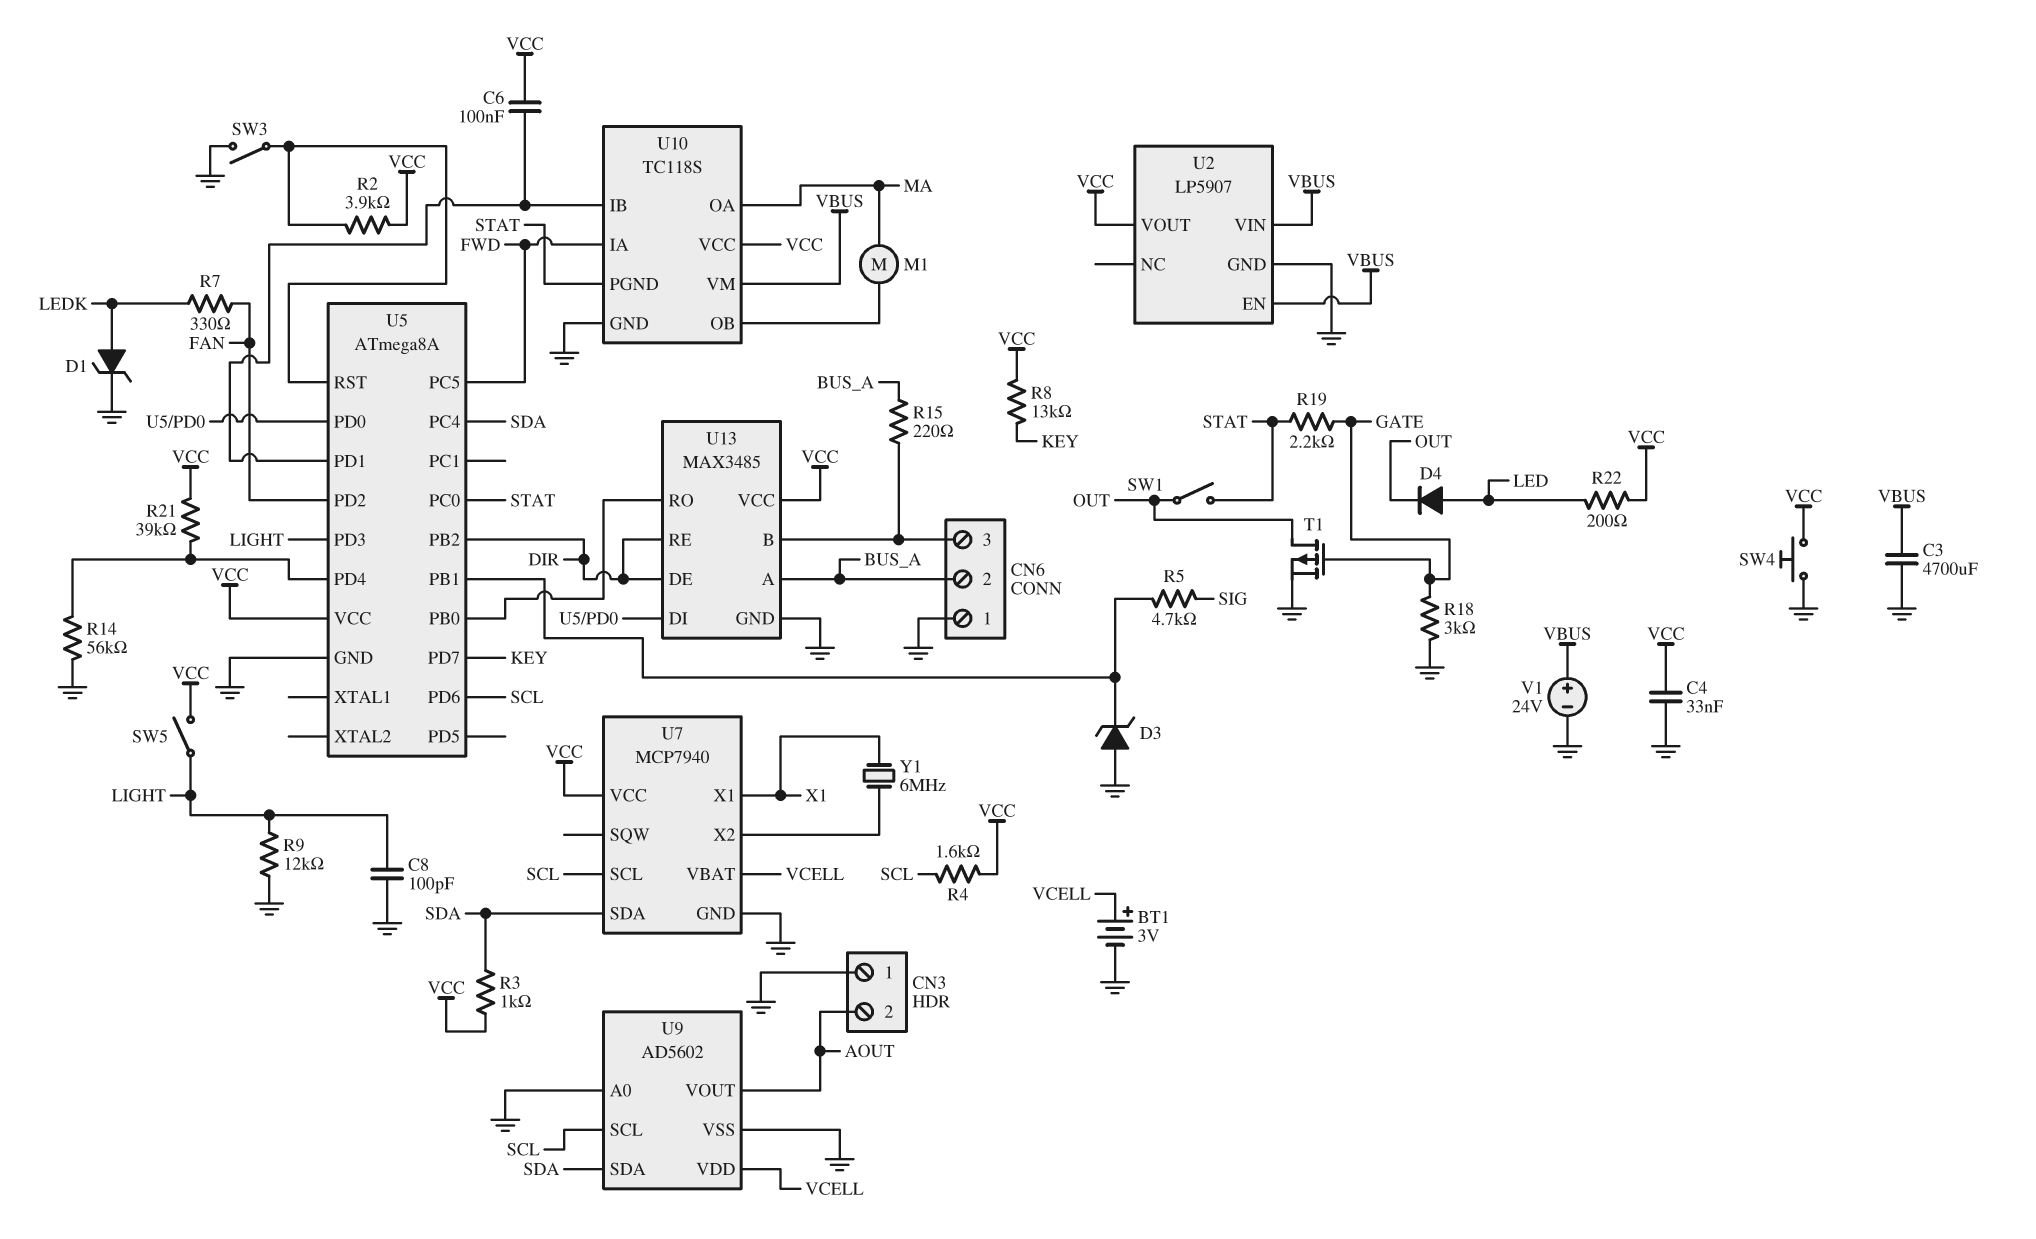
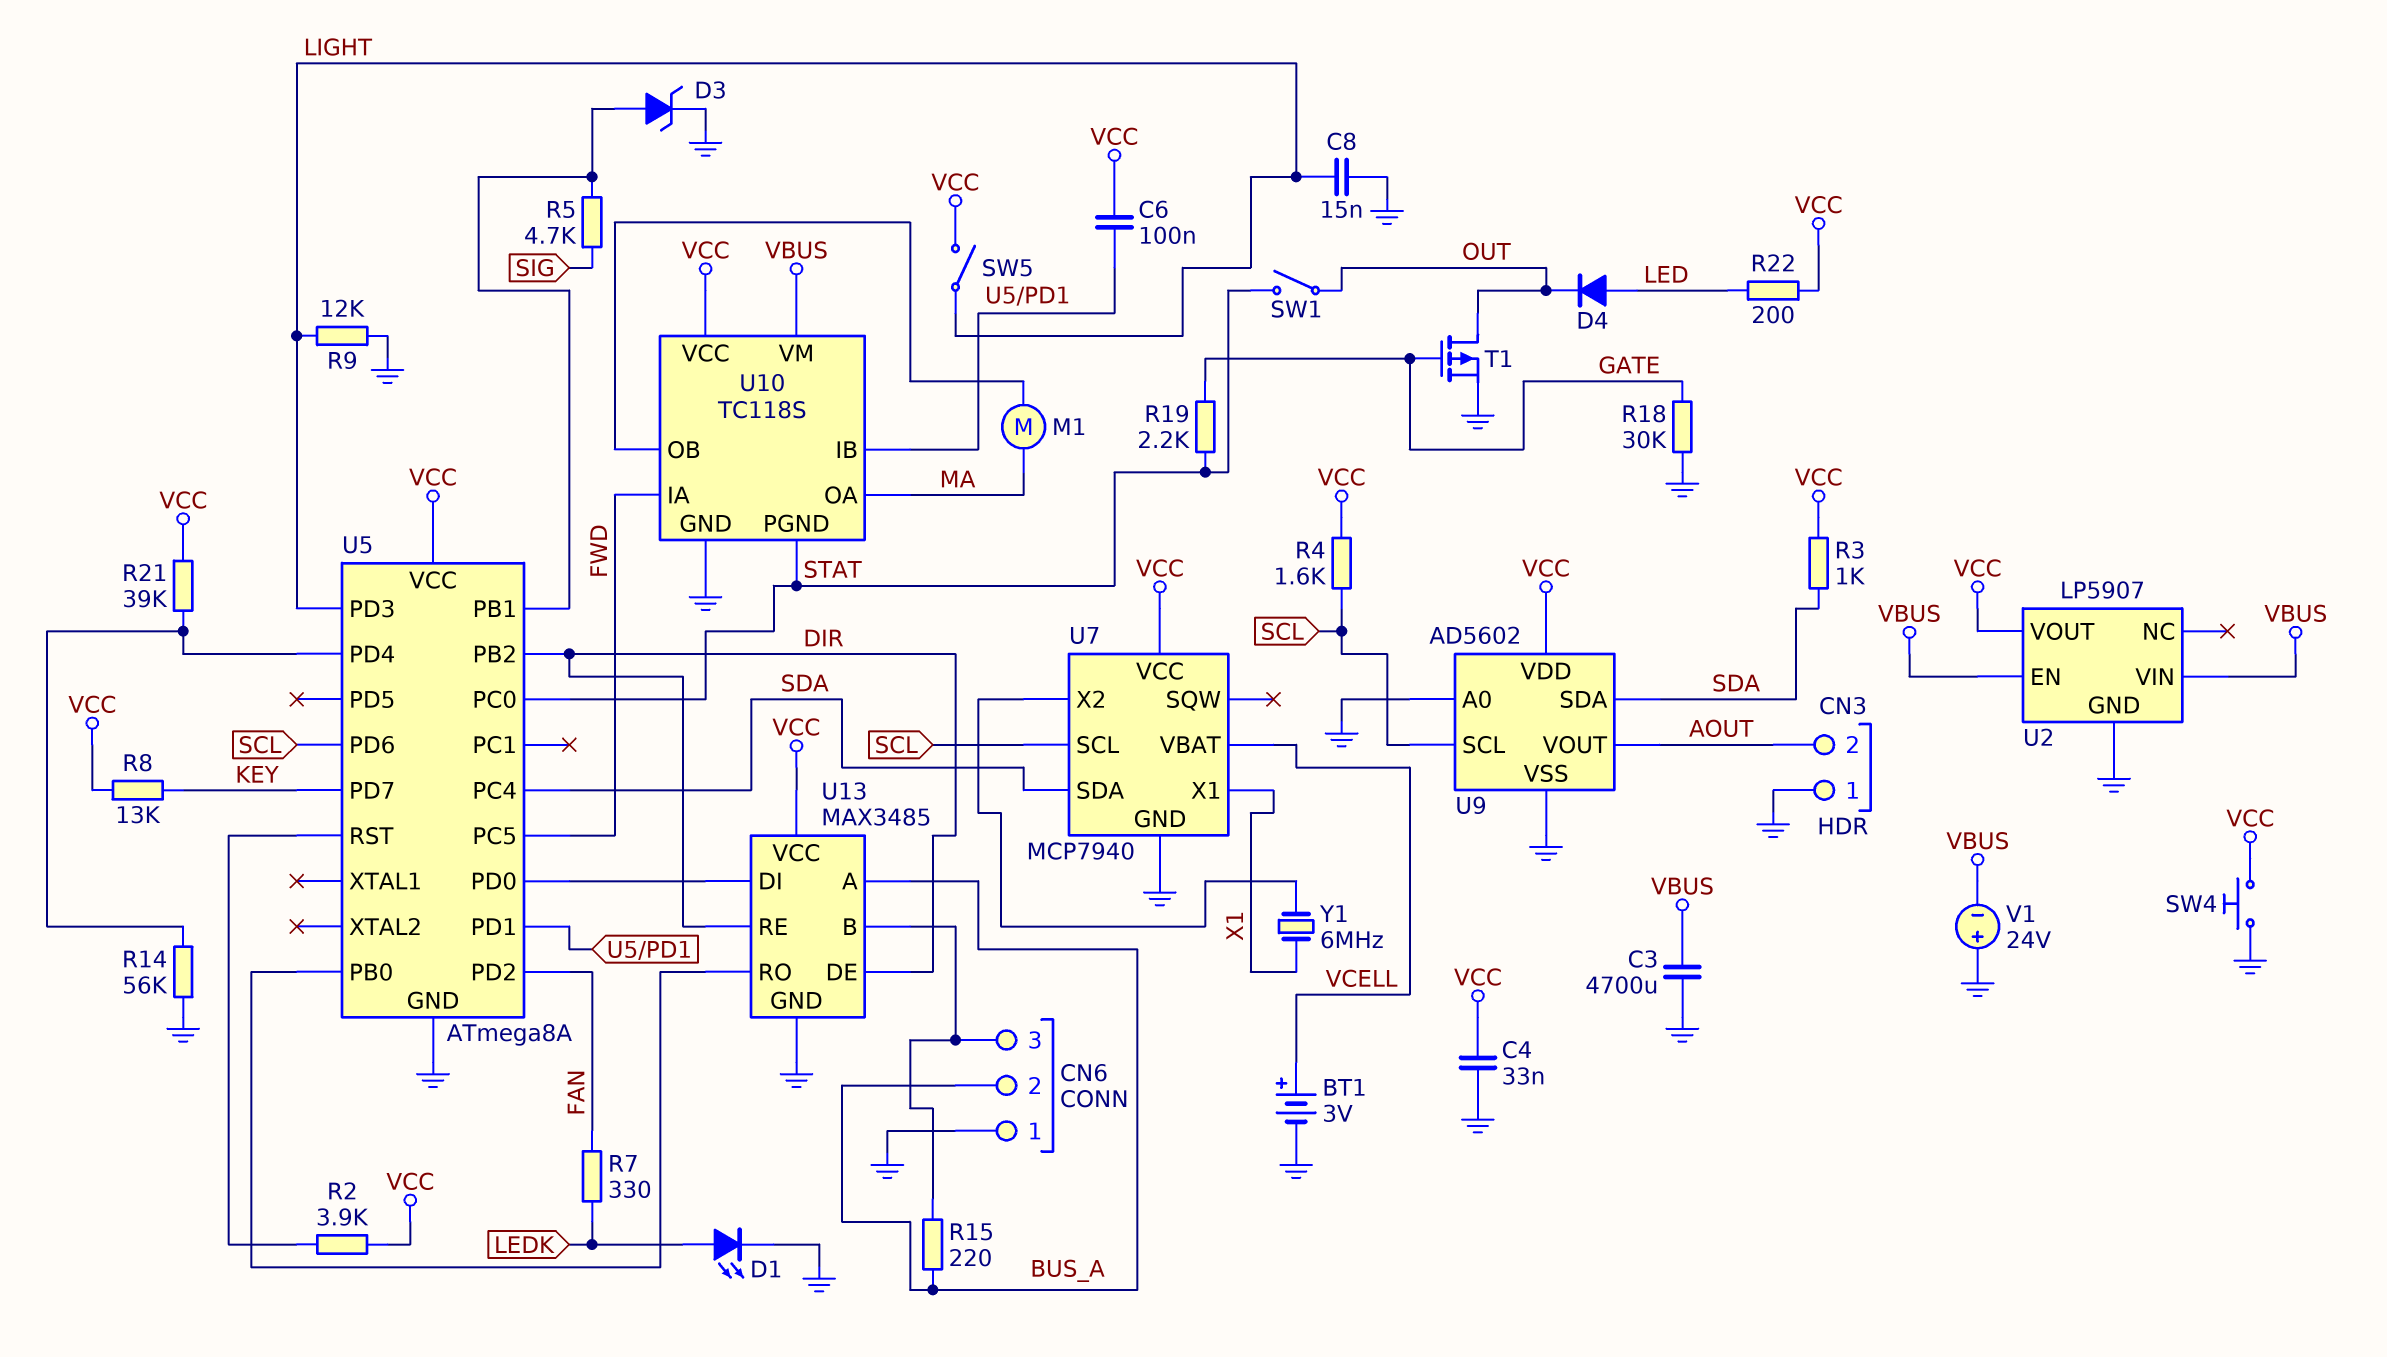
C8: 100pF (GND, LIGHT) -> 15nF (GND, LIGHT)
D1: zener (A LEDK, K GND) -> LED (A LEDK, K GND)
D3: zener (A GND, K U5/PB1) -> zener (A U5/PB1, K GND)
R18: 3k (GATE, GND) -> 30k (GATE, GND)
SW3: switch (GND, U5/RST) -> none
U9 pin VDD: VCELL -> VCC
V1: 24V (plus VBUS, minus GND) -> 24V (plus GND, minus VBUS)

